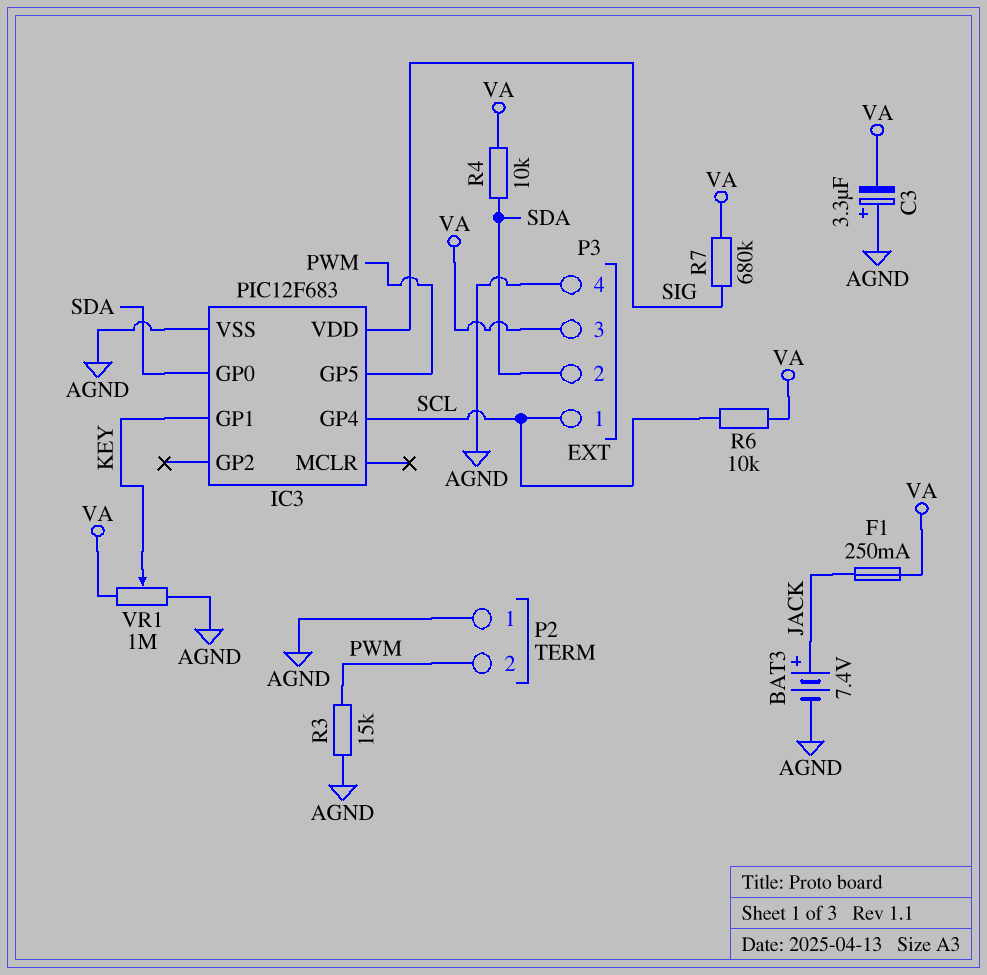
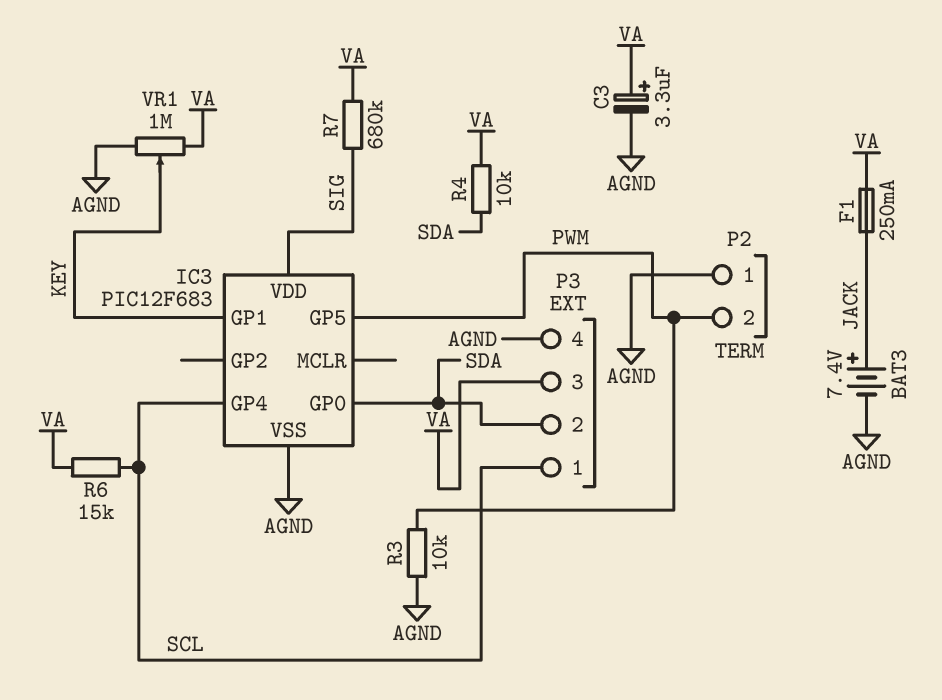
C3: 3.3uF (plus AGND, minus VA) -> 3.3uF (plus VA, minus AGND)
R3: 15k (AGND, PWM) -> 10k (AGND, PWM)
R6: 10k (SCL, VA) -> 15k (SCL, VA)

